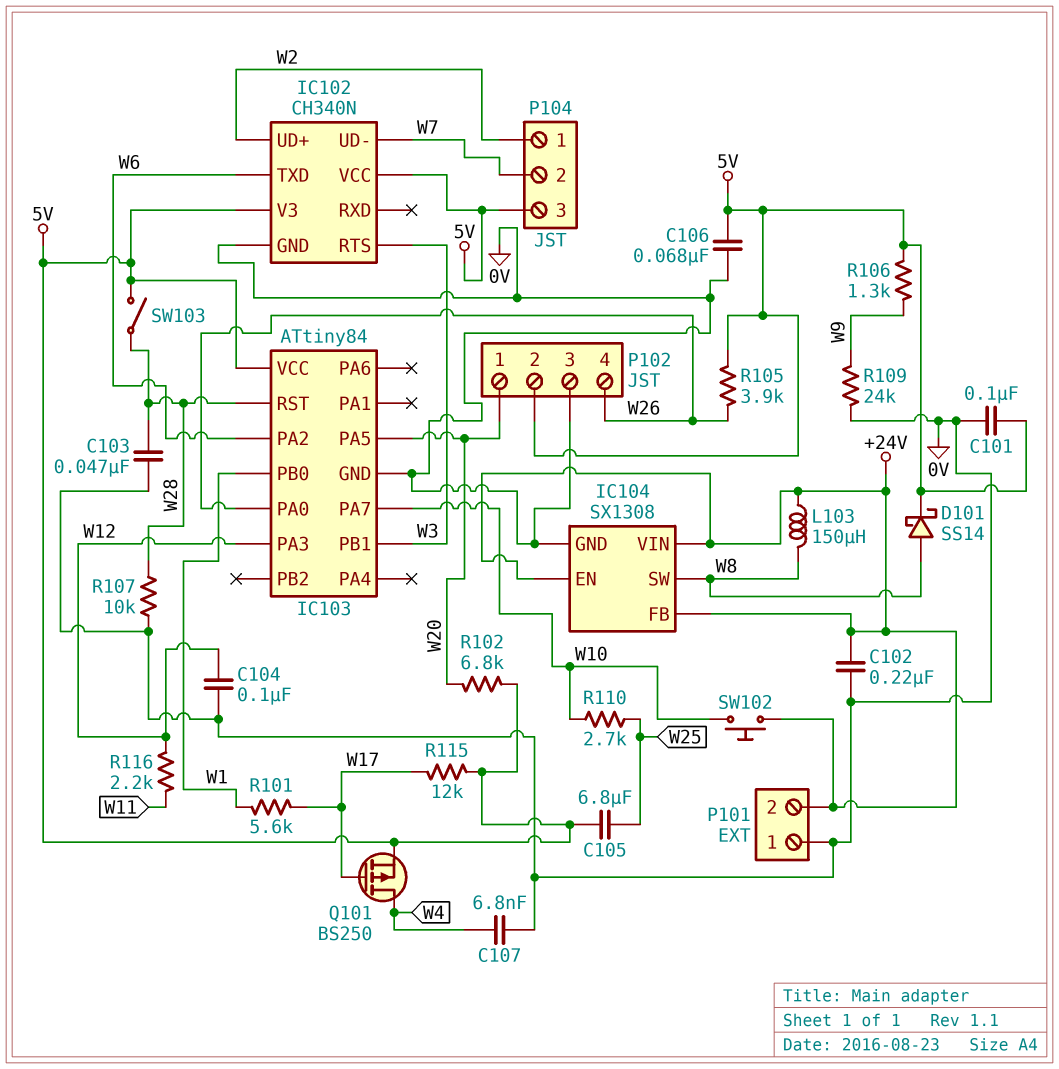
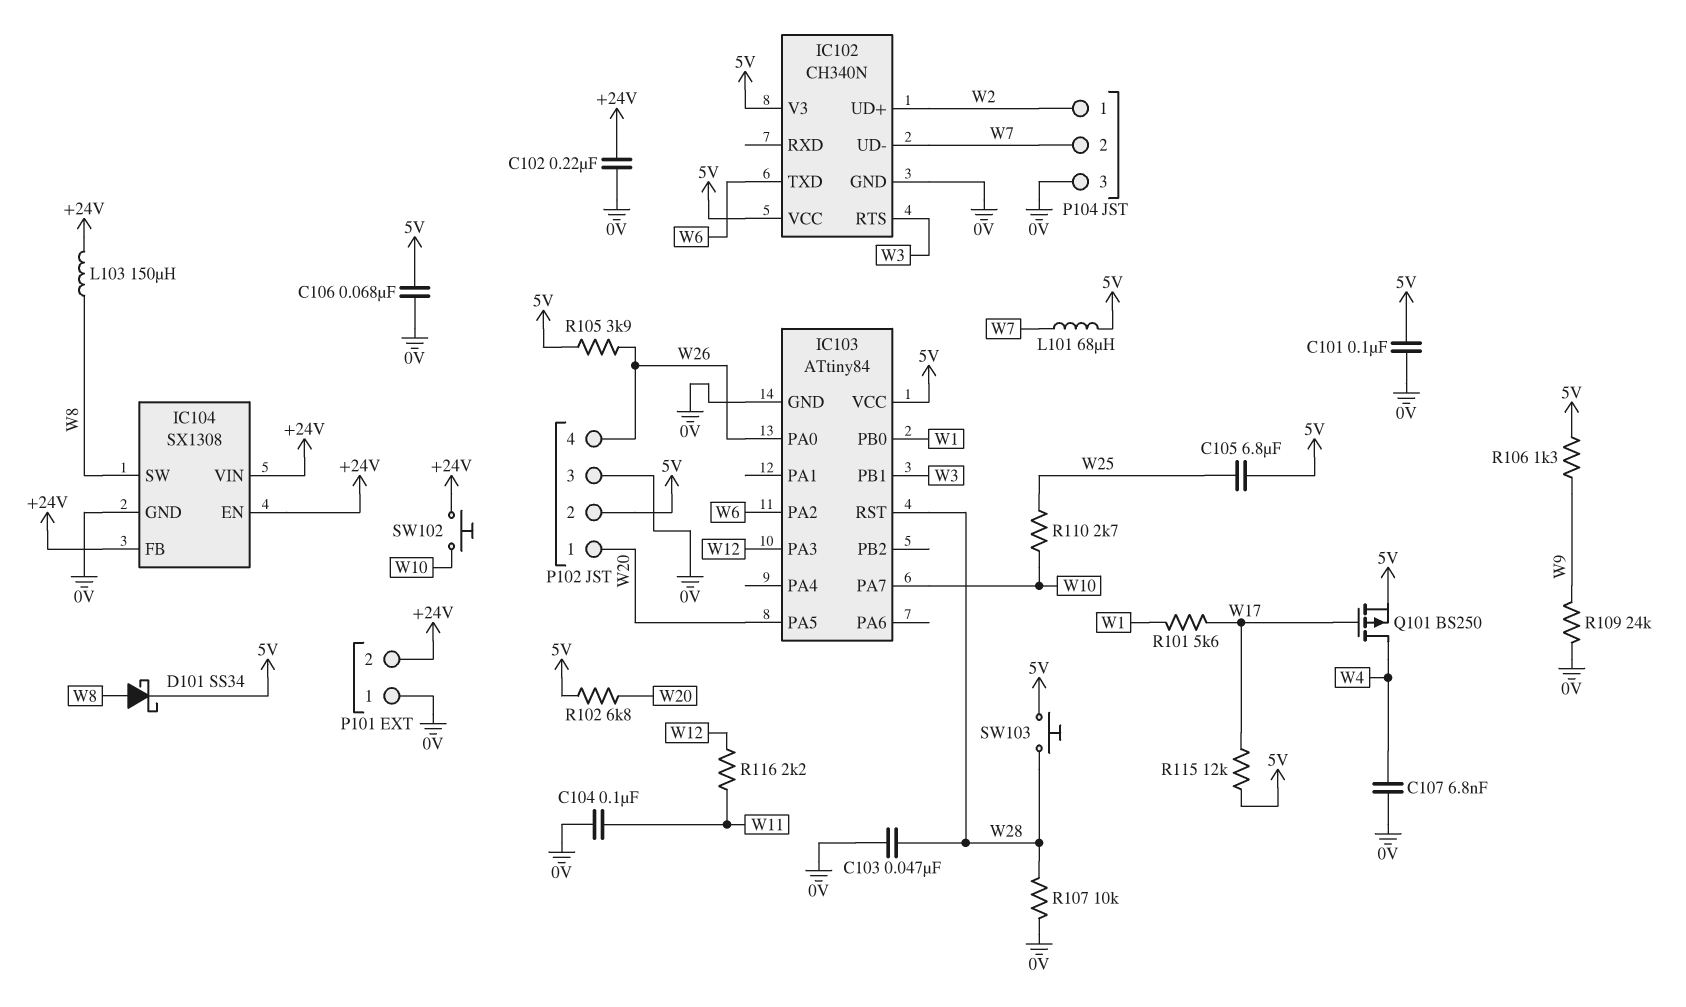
C104: 100nF (0V, W12) -> 100nF (0V, W11)
D101: schottky SS14 (A W8, K 5V) -> schottky SS34 (A W8, K 5V)
L101: none -> 68uH (5V, W7)
P104 pin 3: 5V -> 0V
SW103: switch (5V, W28) -> button (5V, W28)

